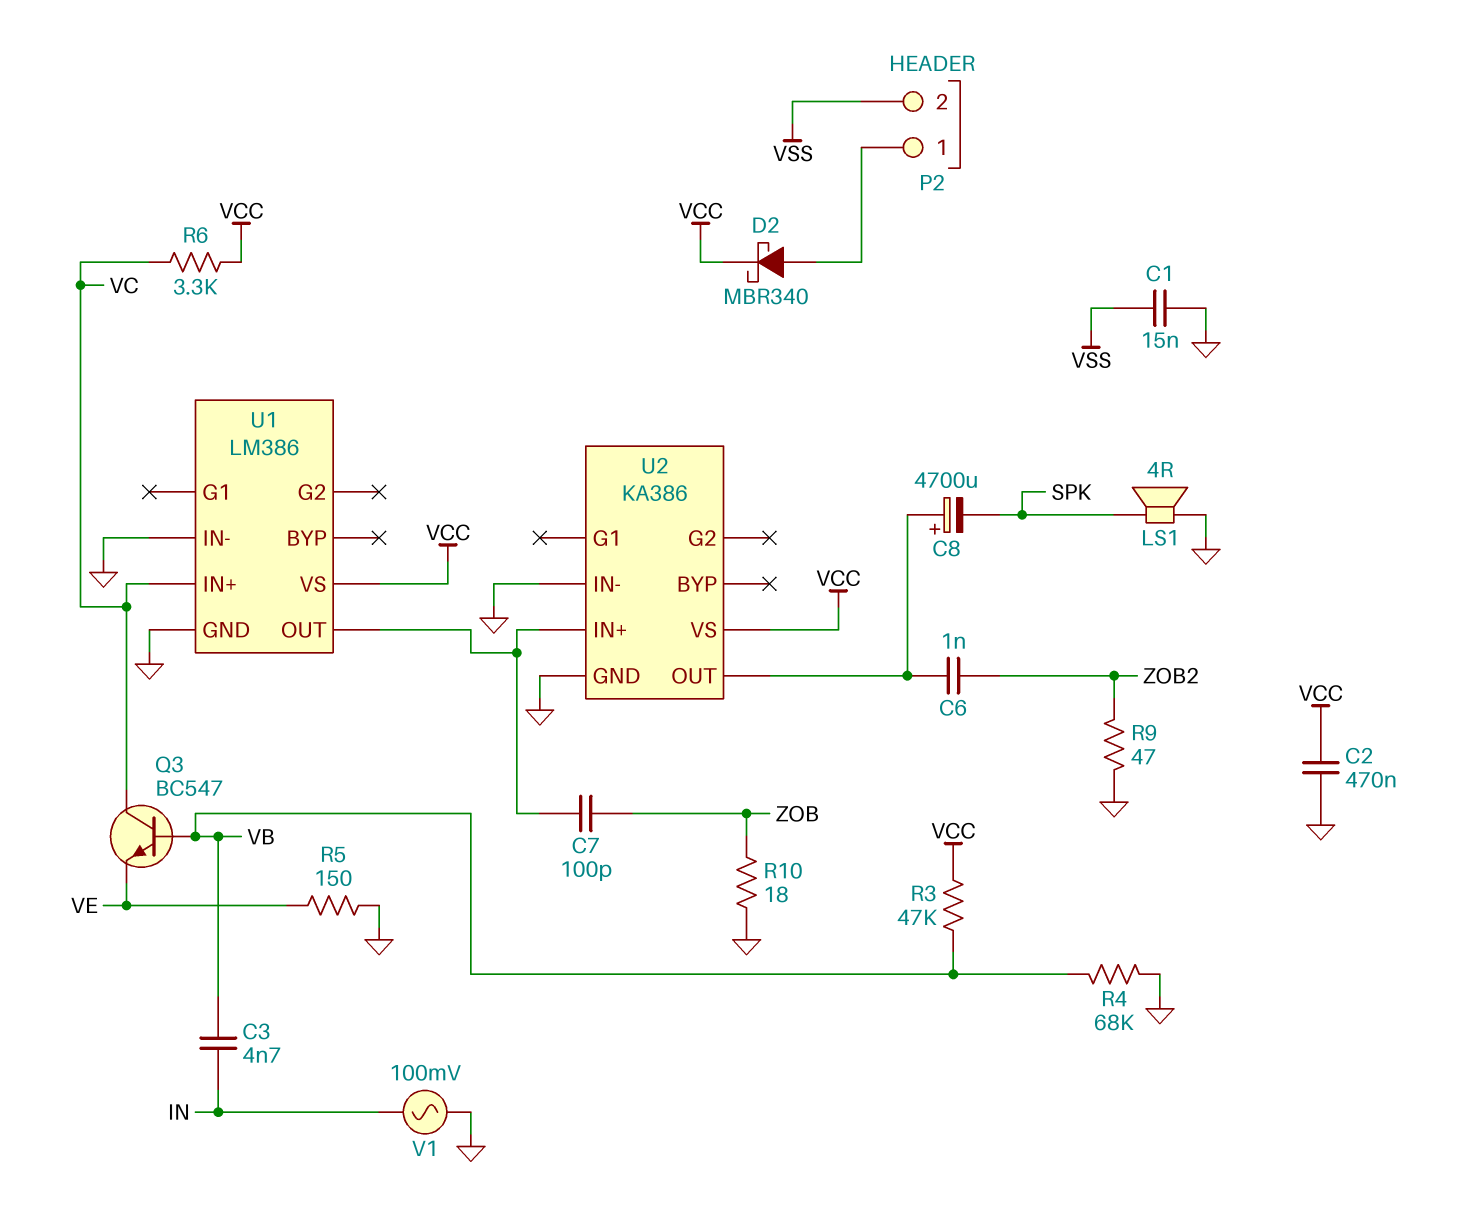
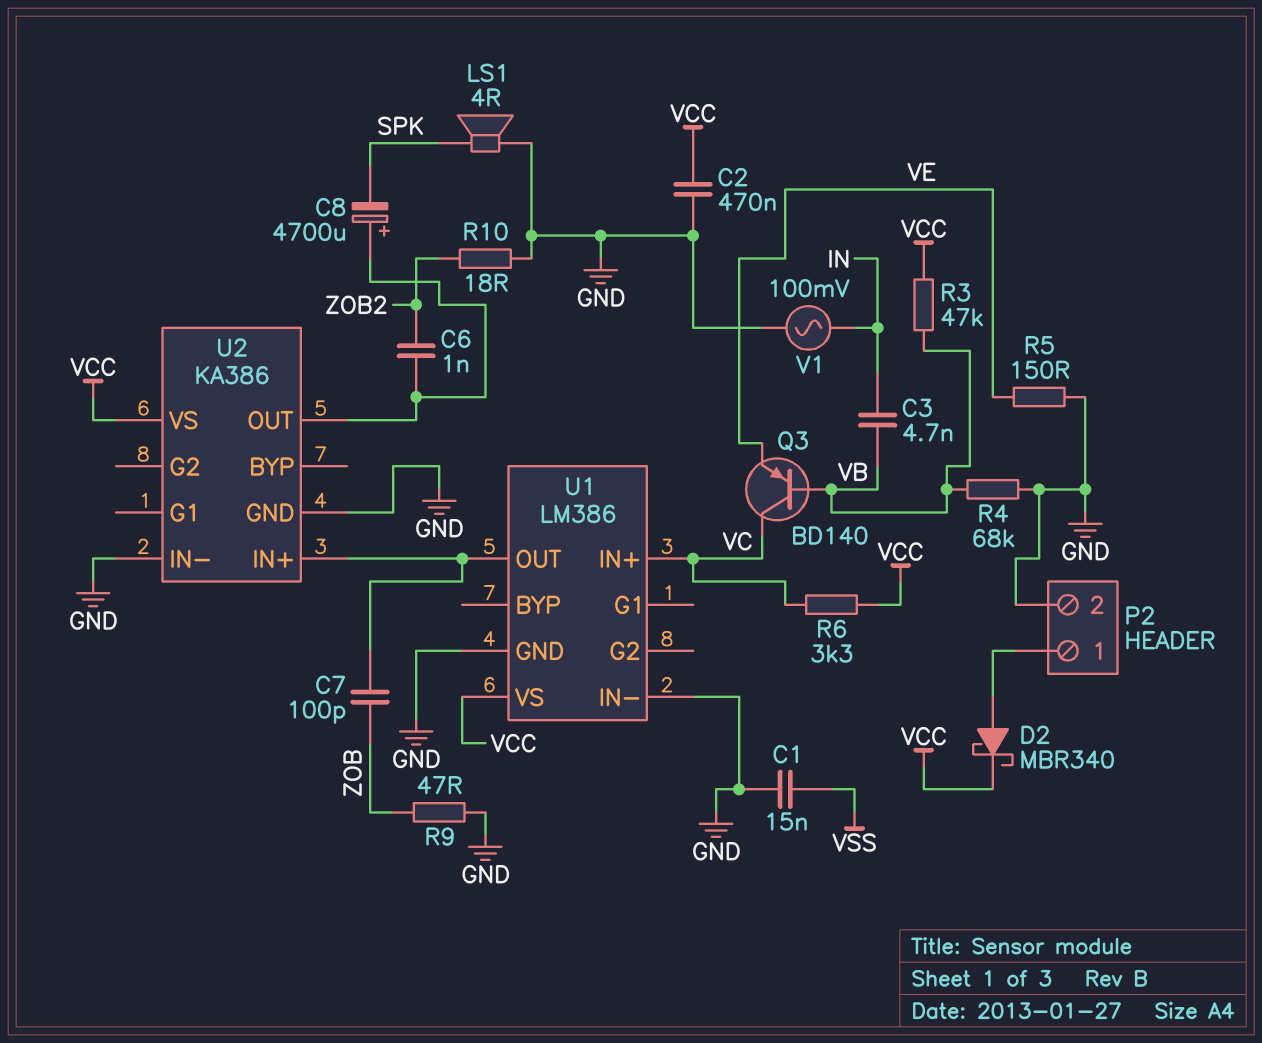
P2 pin 2: VSS -> GND
Q3: NPN BC547 (B VB, C VC, E VE) -> PNP BD140 (B VB, C VC, E VE)
R9: 47 (GND, ZOB2) -> 47 (GND, ZOB)
R10: 18 (GND, ZOB) -> 18 (GND, ZOB2)

